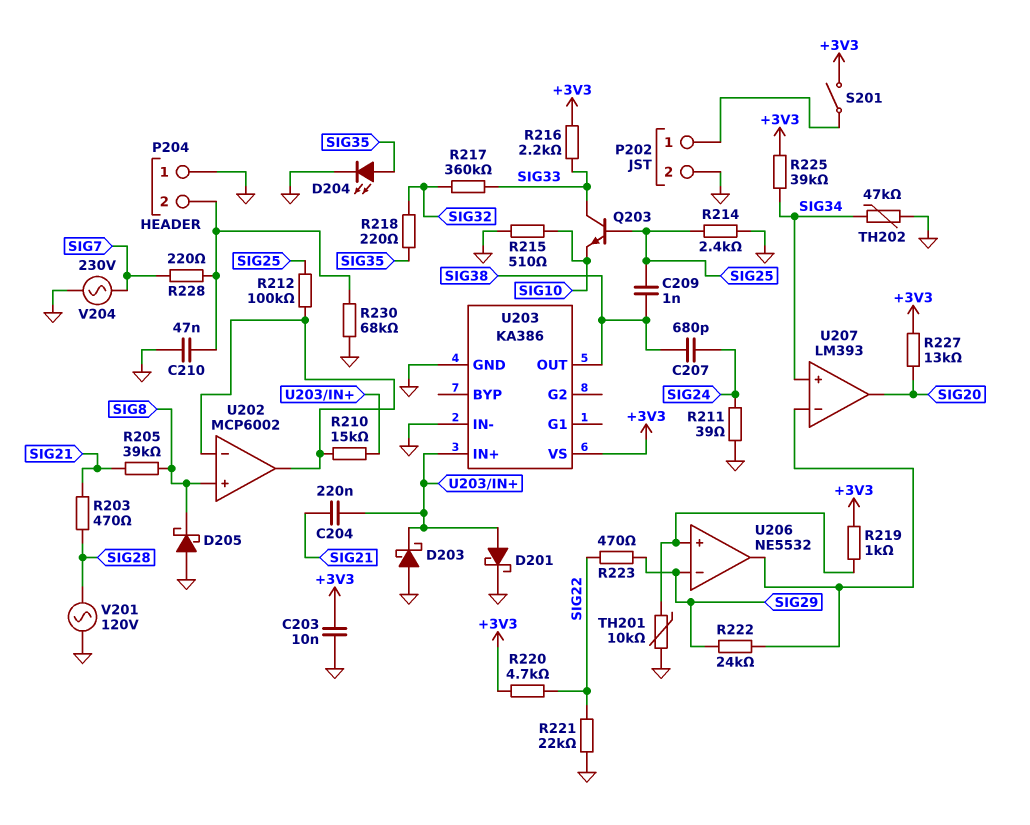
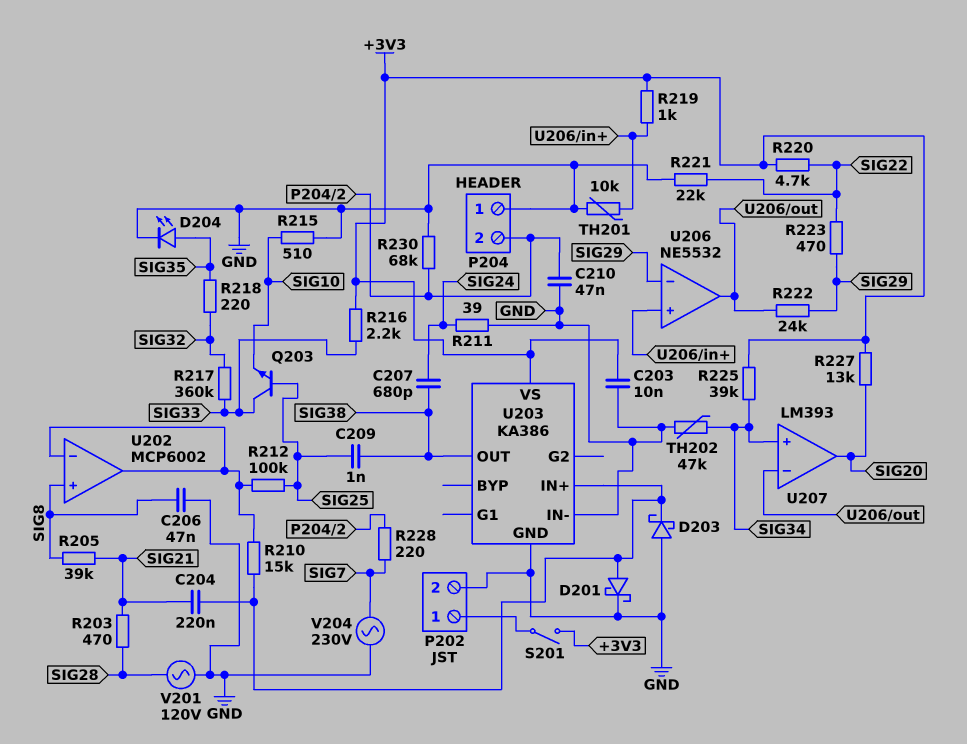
C206: none -> 47nF (GND, SIG8)
D205: schottky (A GND, K SIG8) -> none
R214: 2.4k (GND, SIG25) -> none

